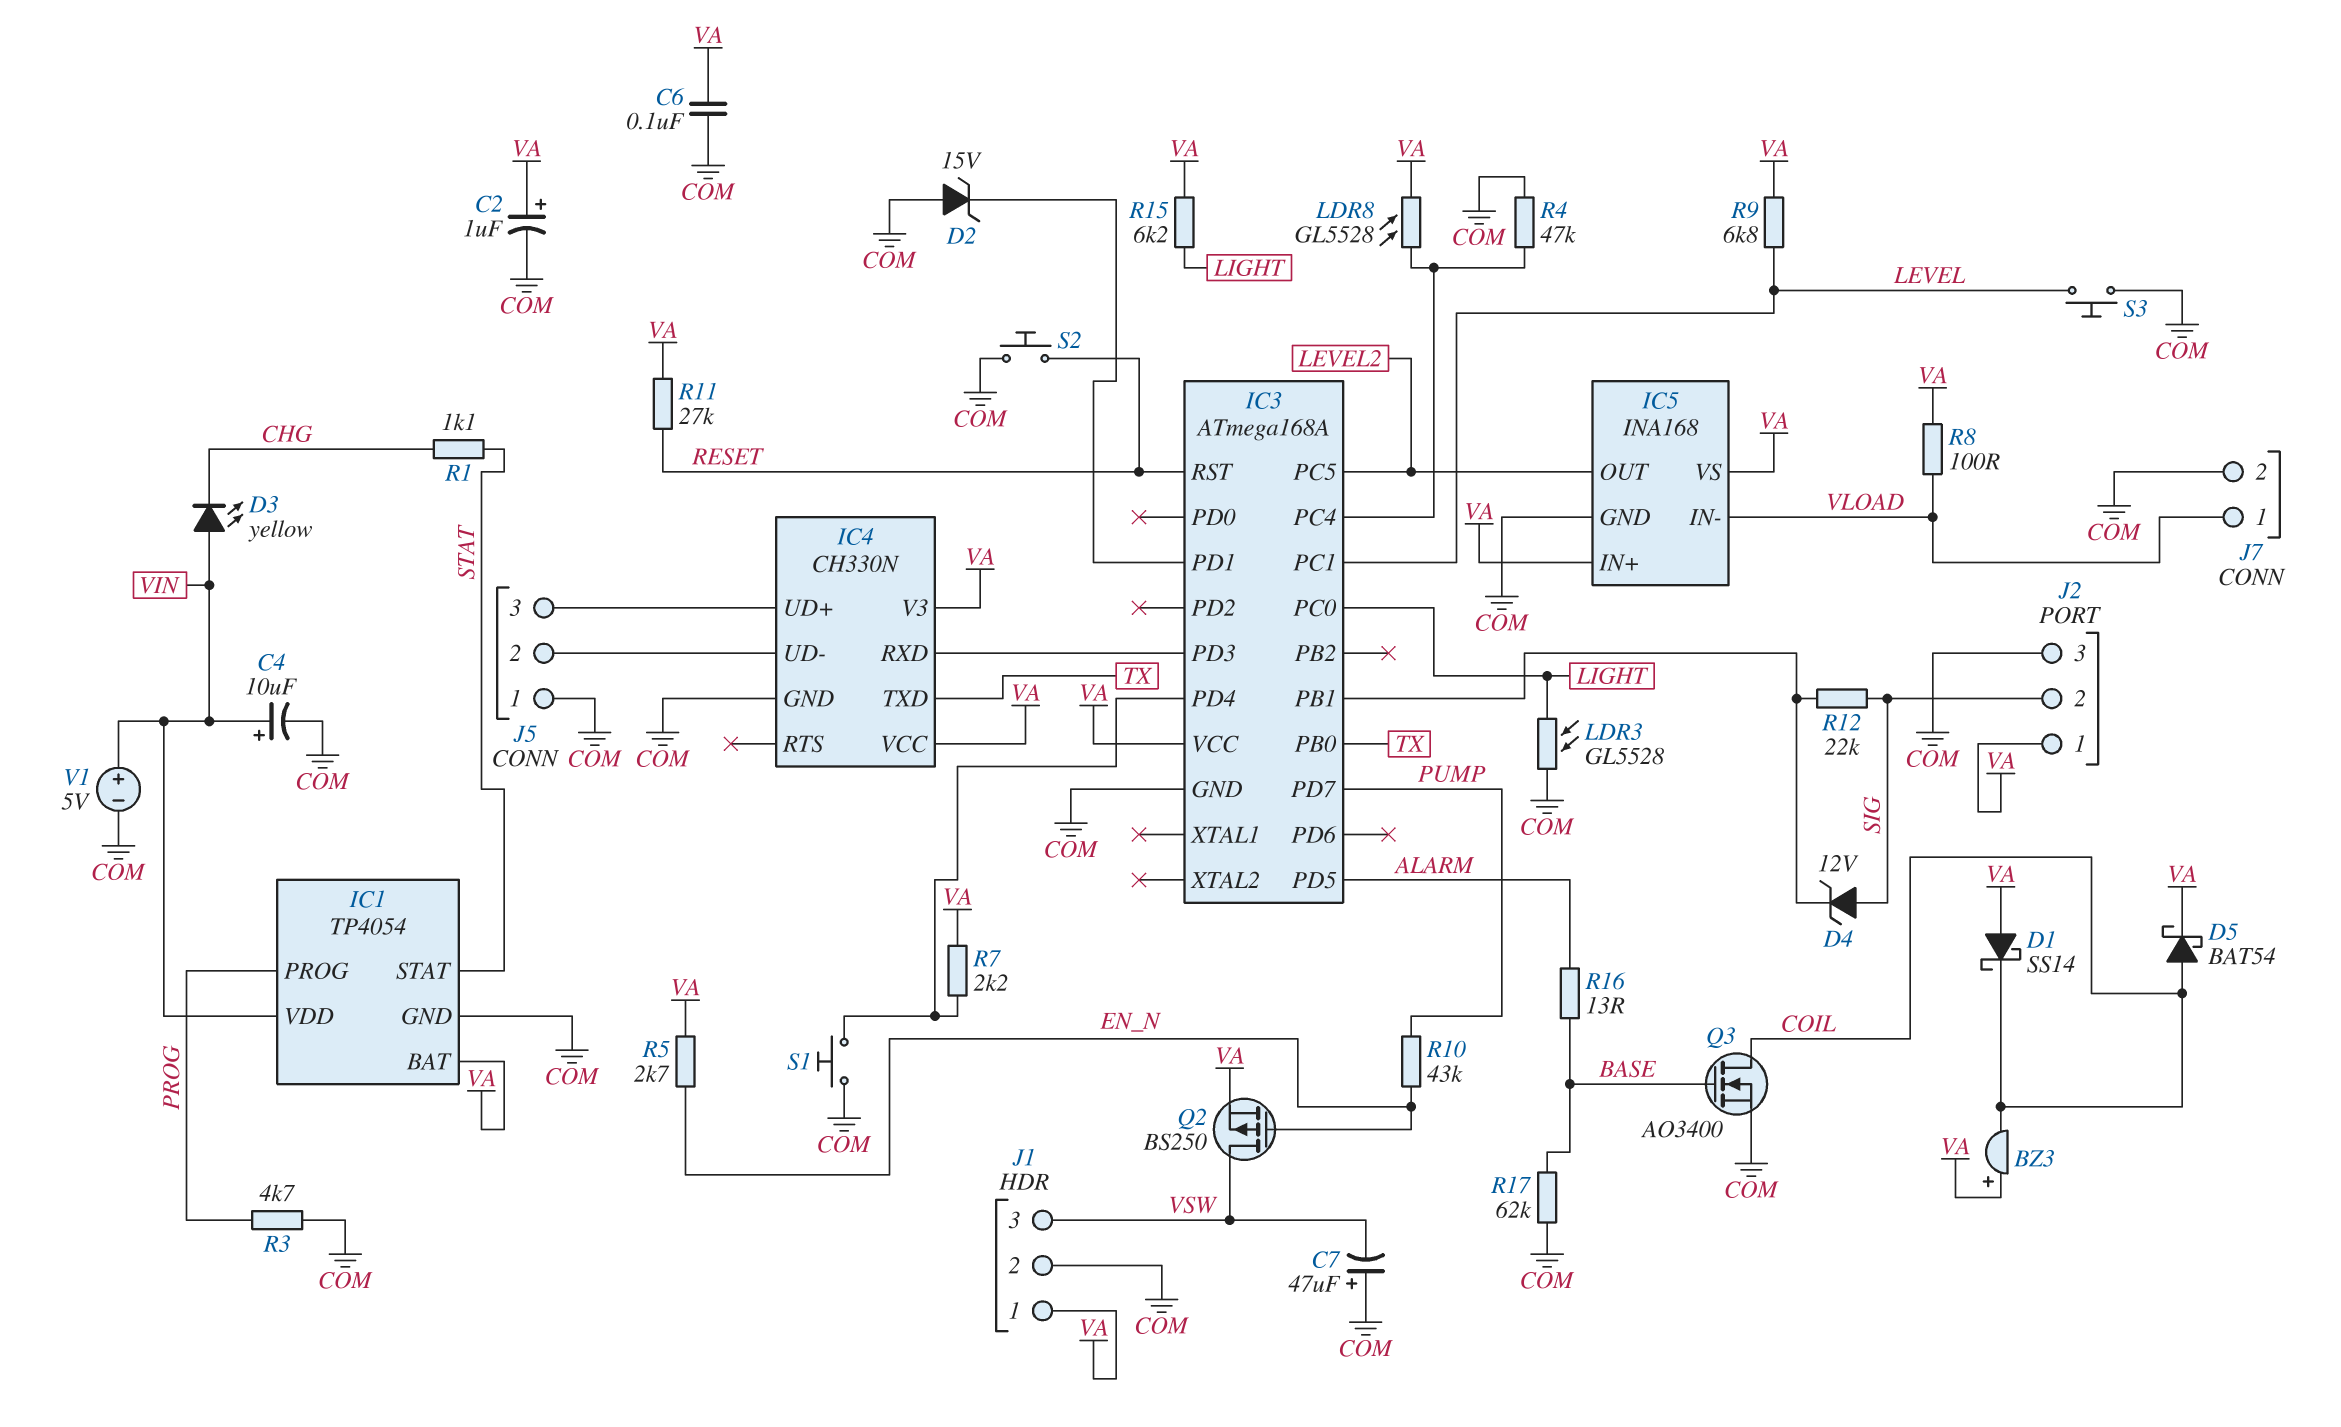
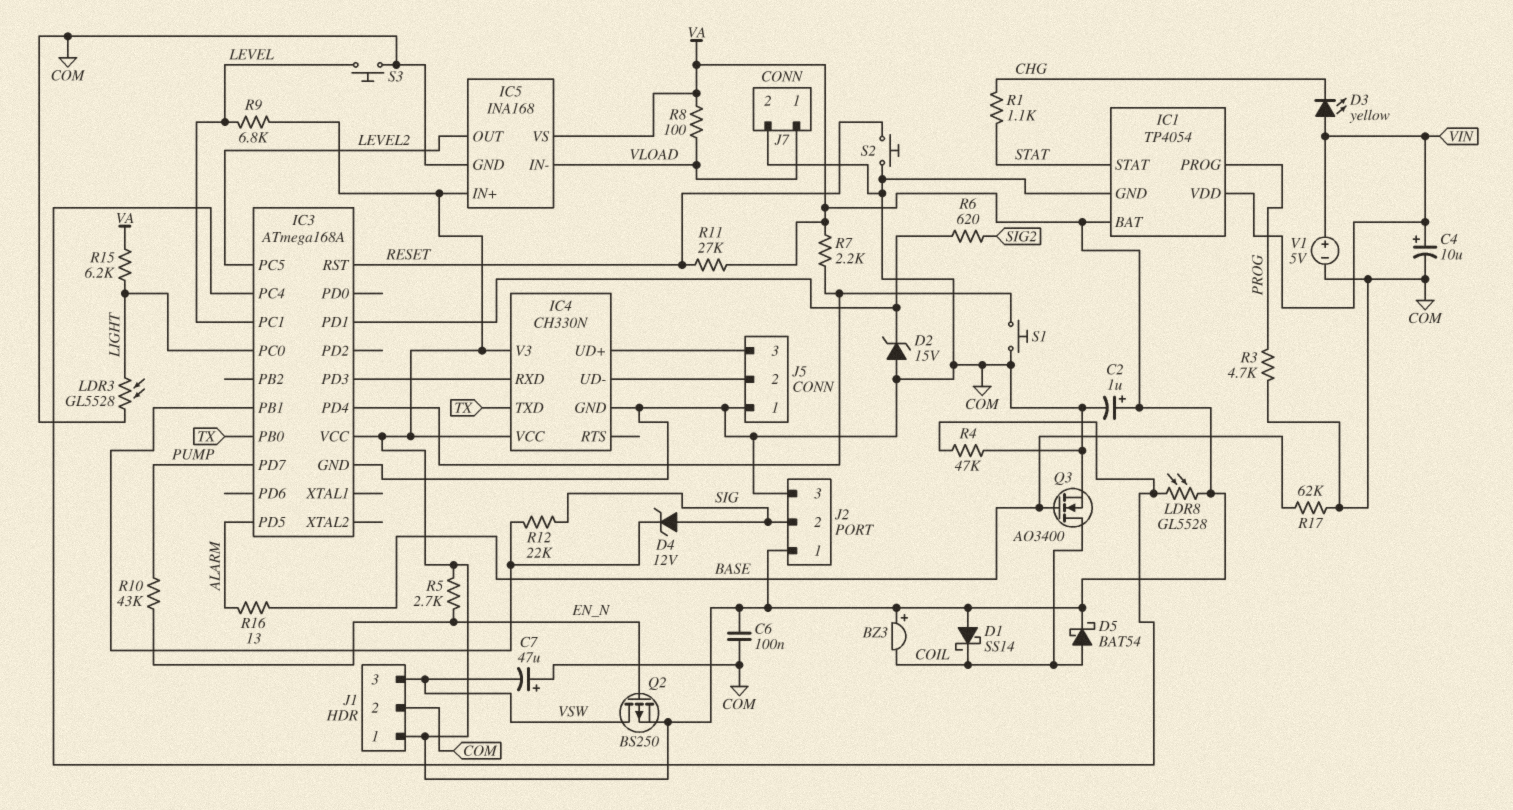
R6: none -> 620 (IC3/PD1, SIG2)

